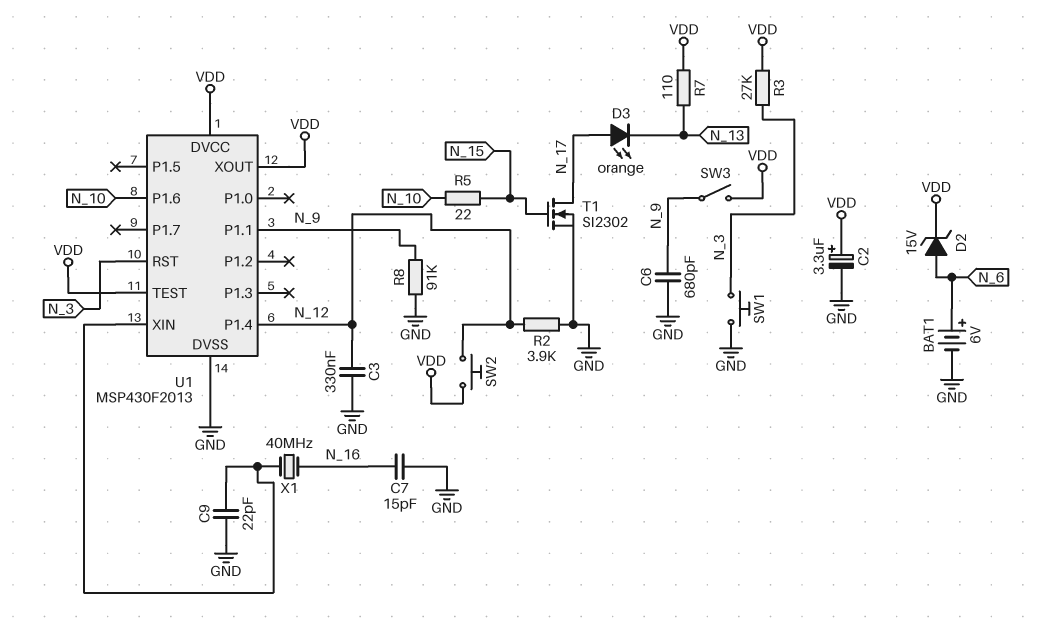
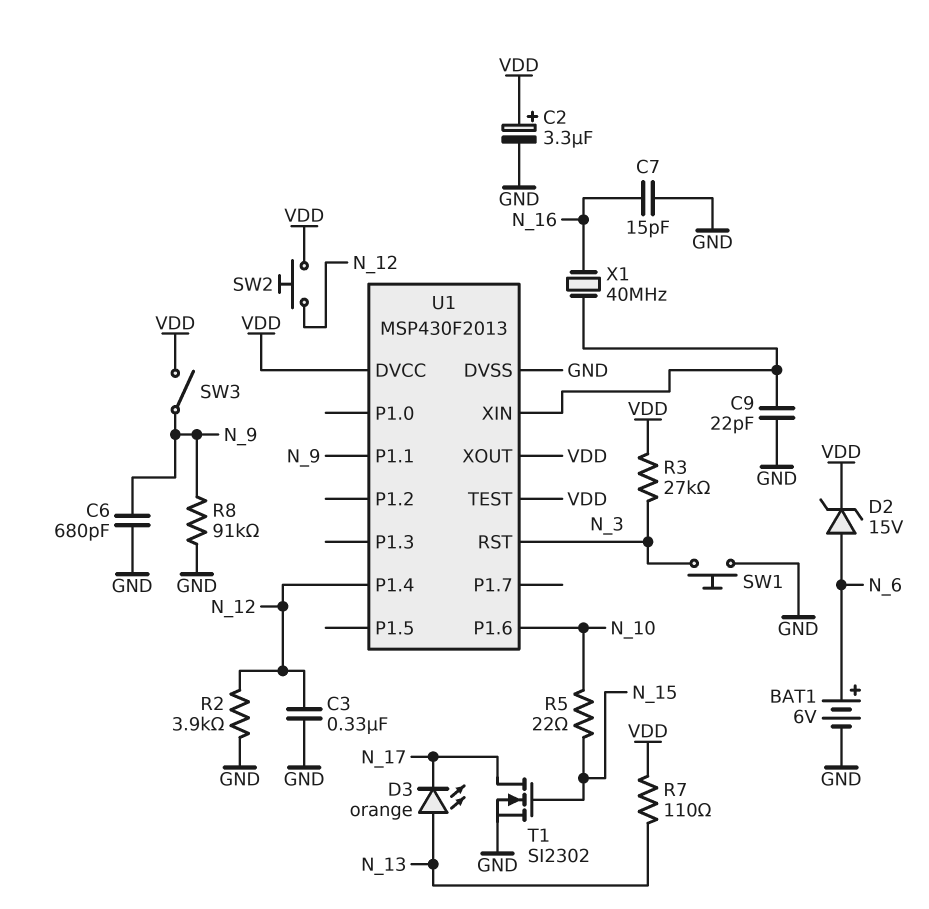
D3: LED orange (A N_17, K N_13) -> LED orange (A N_13, K N_17)

